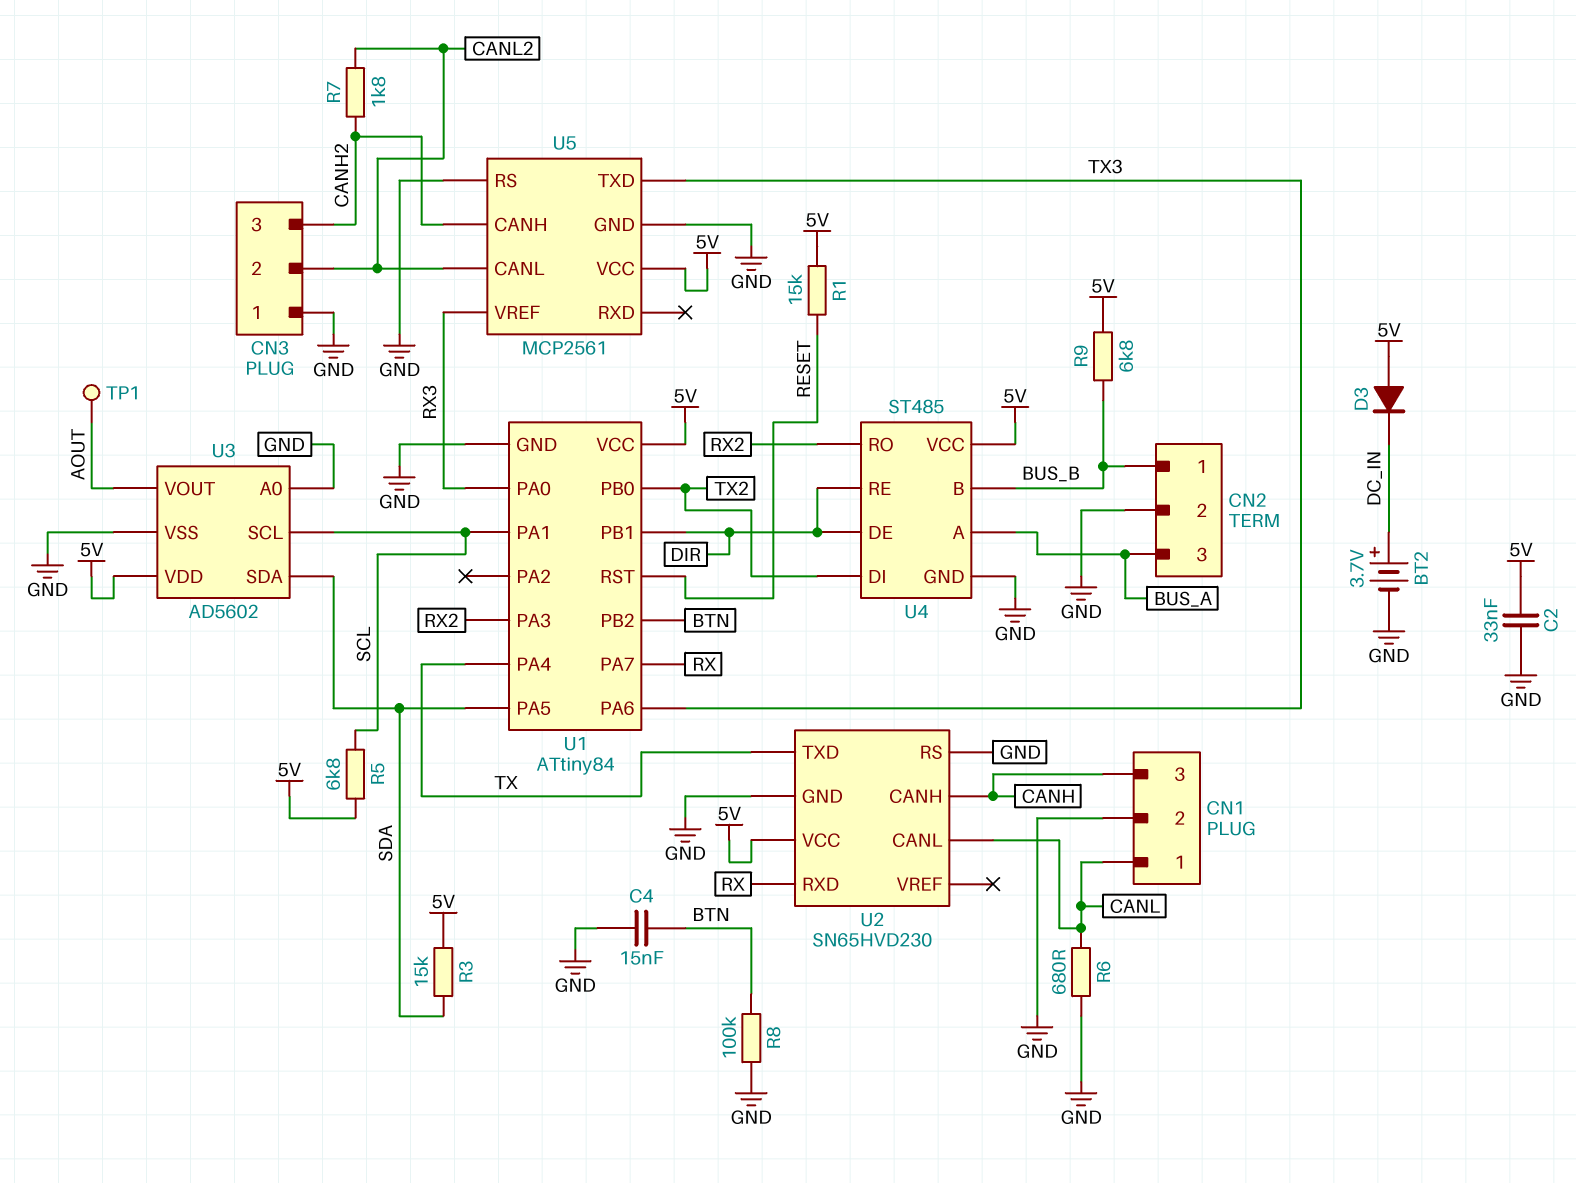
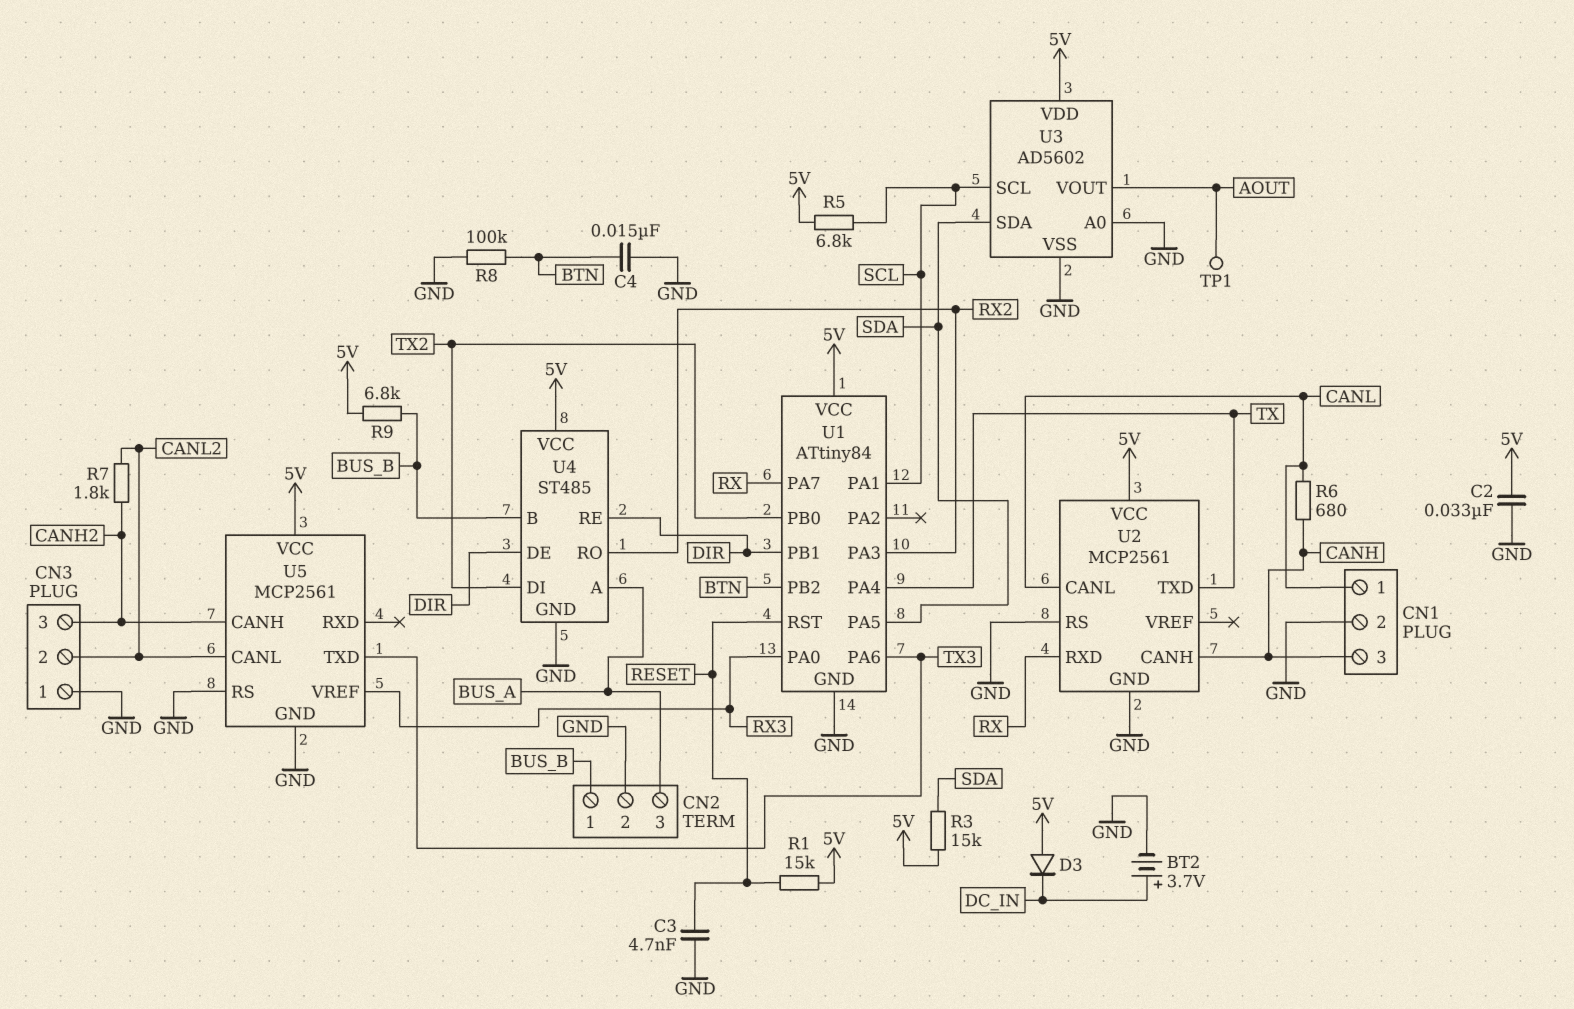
C3: none -> 4.7nF (GND, RESET)
R6: 680 (CANL, GND) -> 680 (CANH, CANL)
U2: SN65HVD230 -> MCP2561

